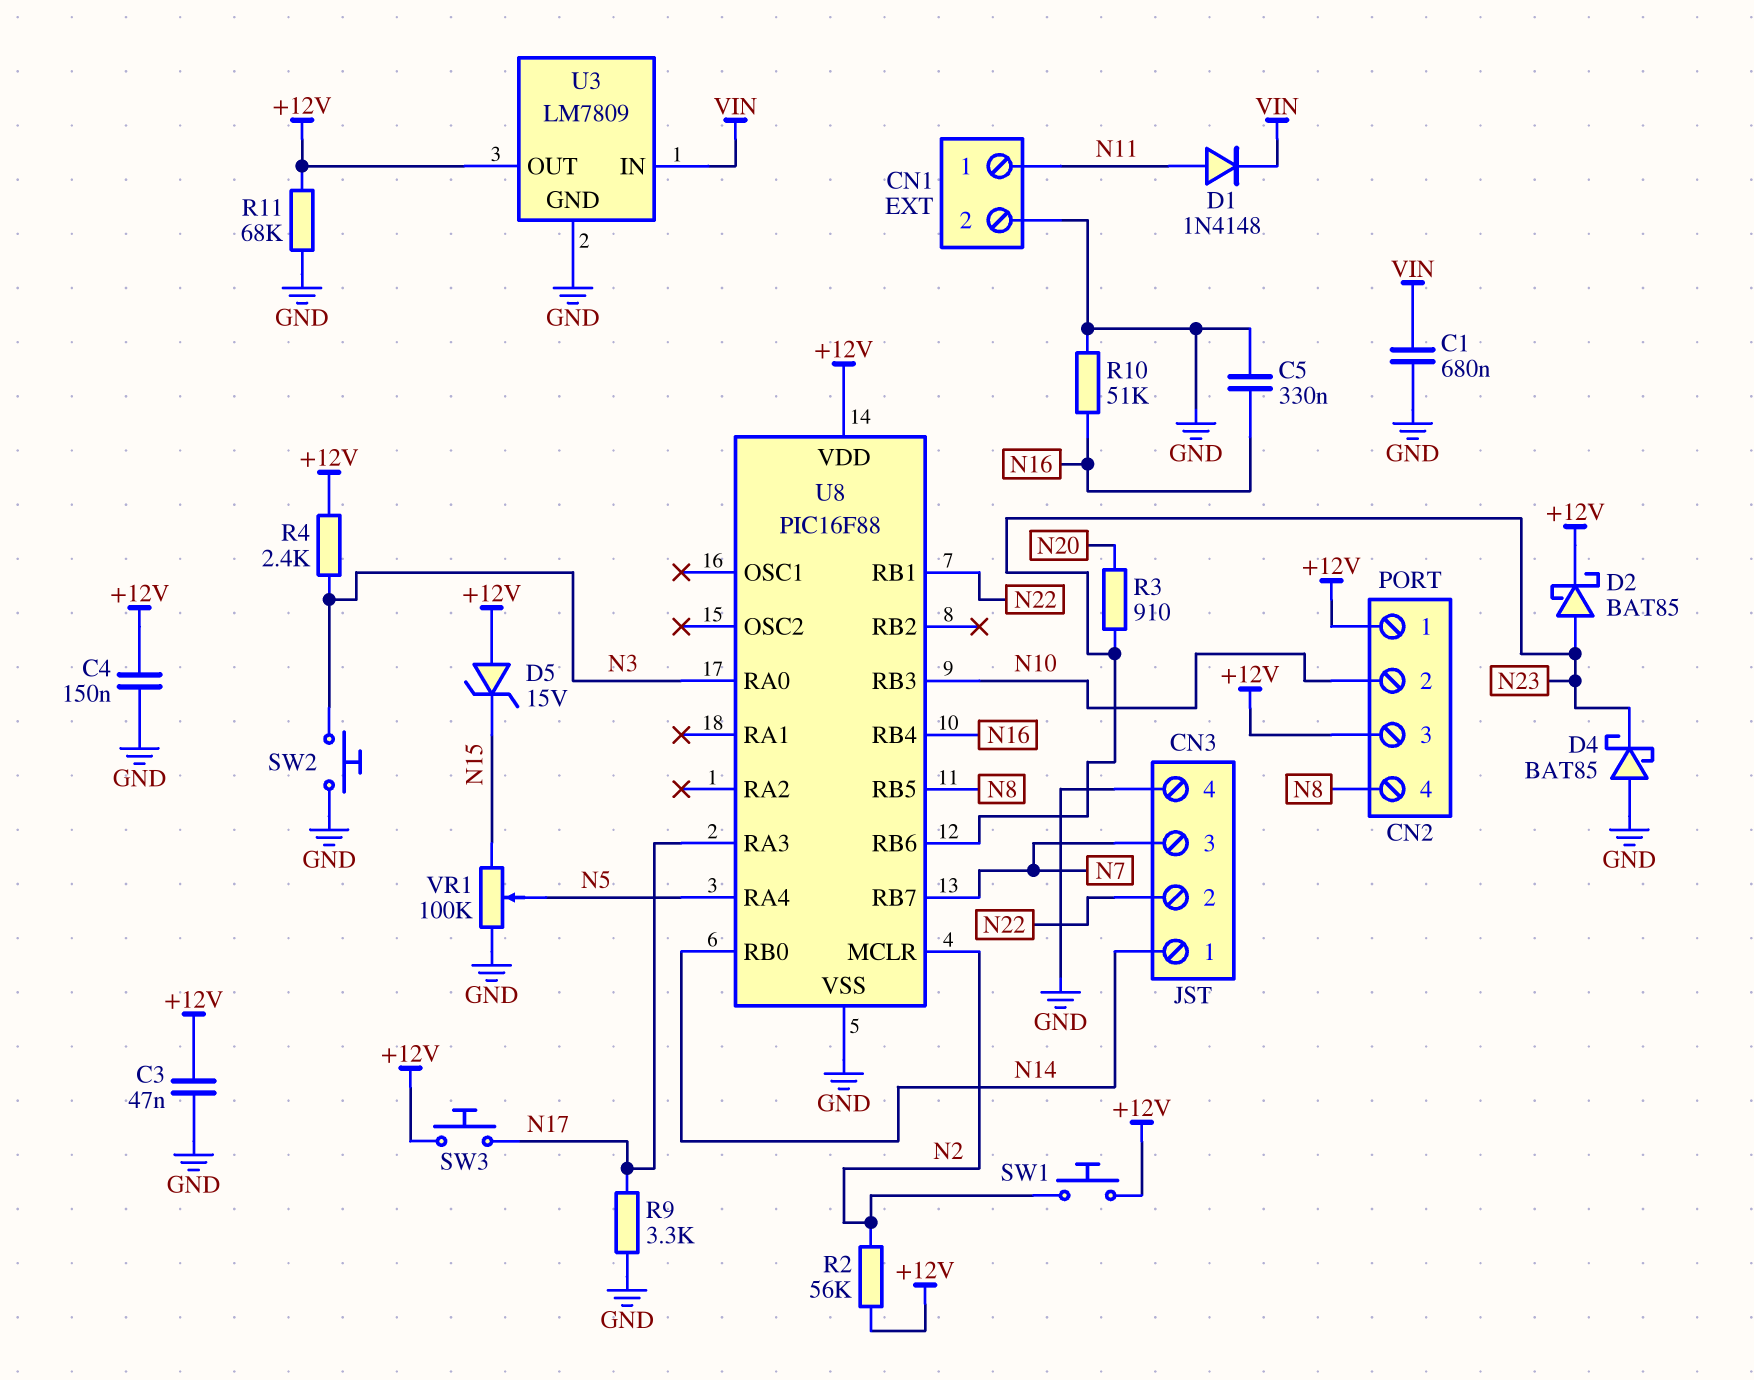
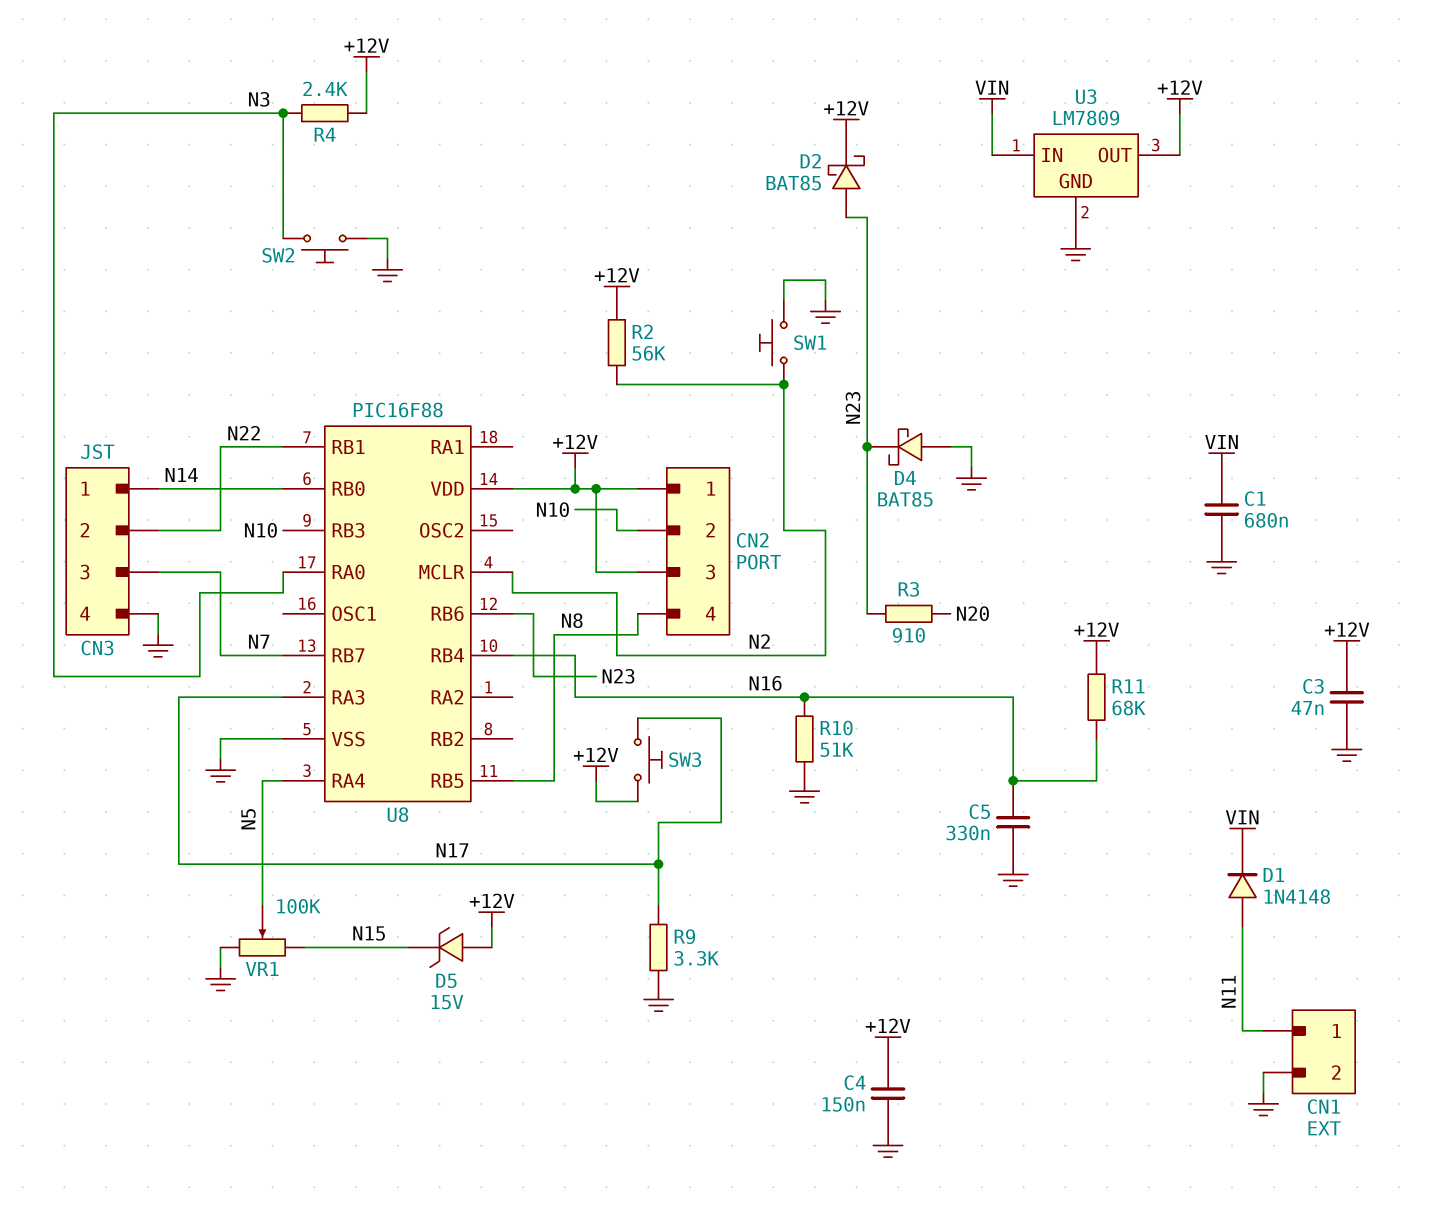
R11: 68k (+12V, GND) -> 68k (+12V, N16)
SW1: button (+12V, N2) -> button (GND, N2)

